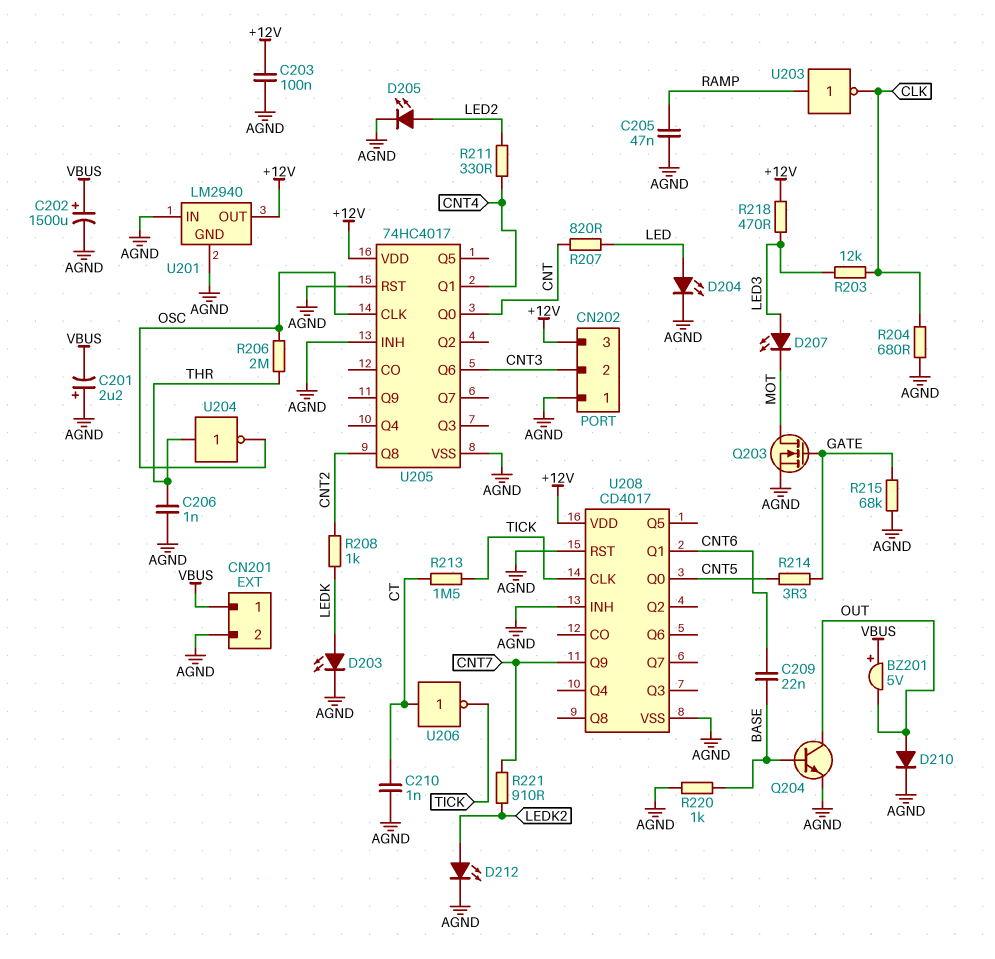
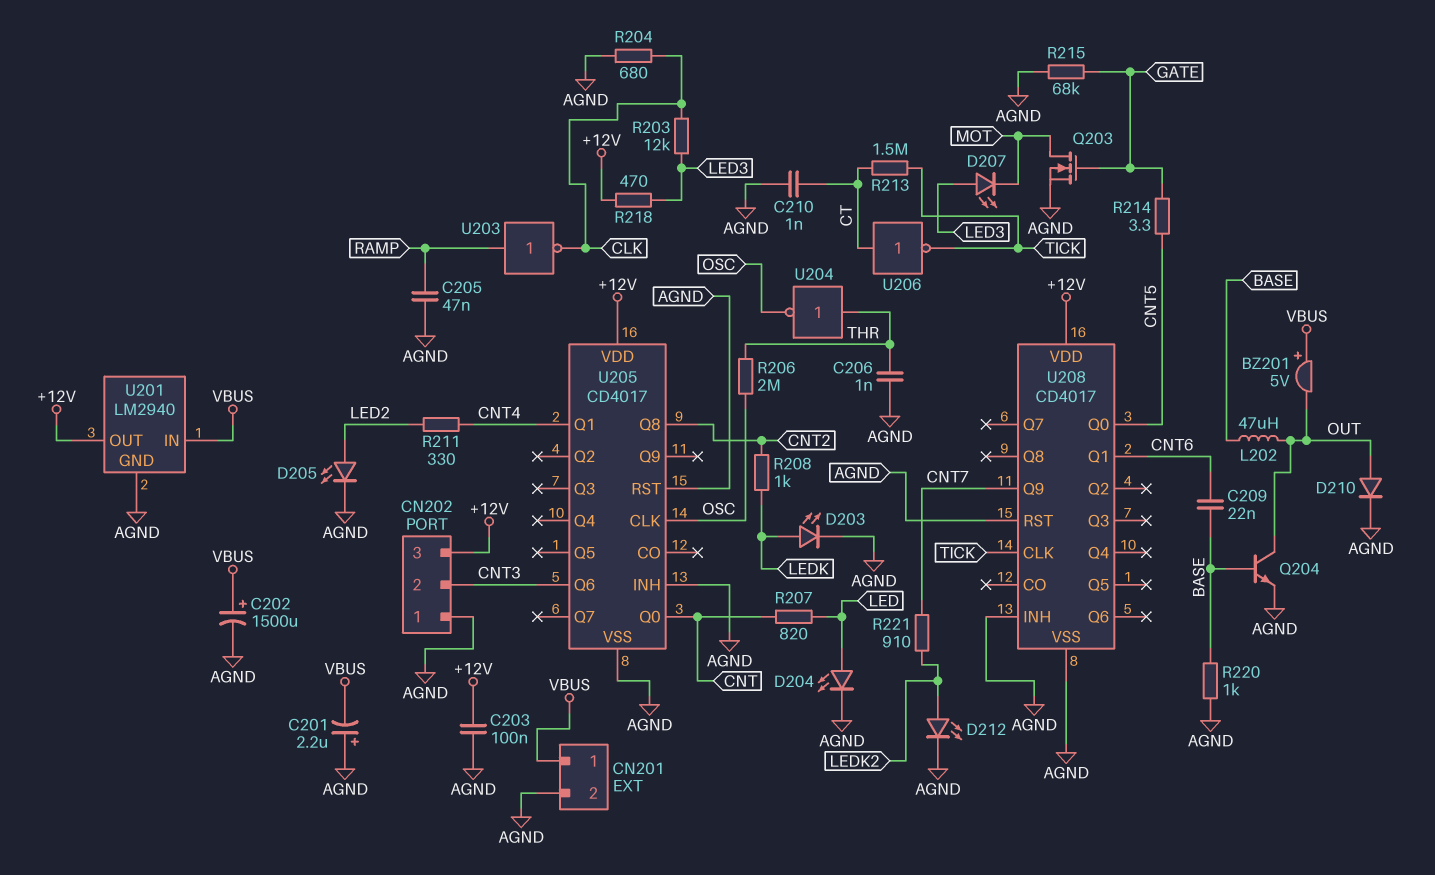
L202: none -> 47uH (BASE, OUT)
U201 pin IN: AGND -> VBUS
U205: 74HC4017 -> CD4017

